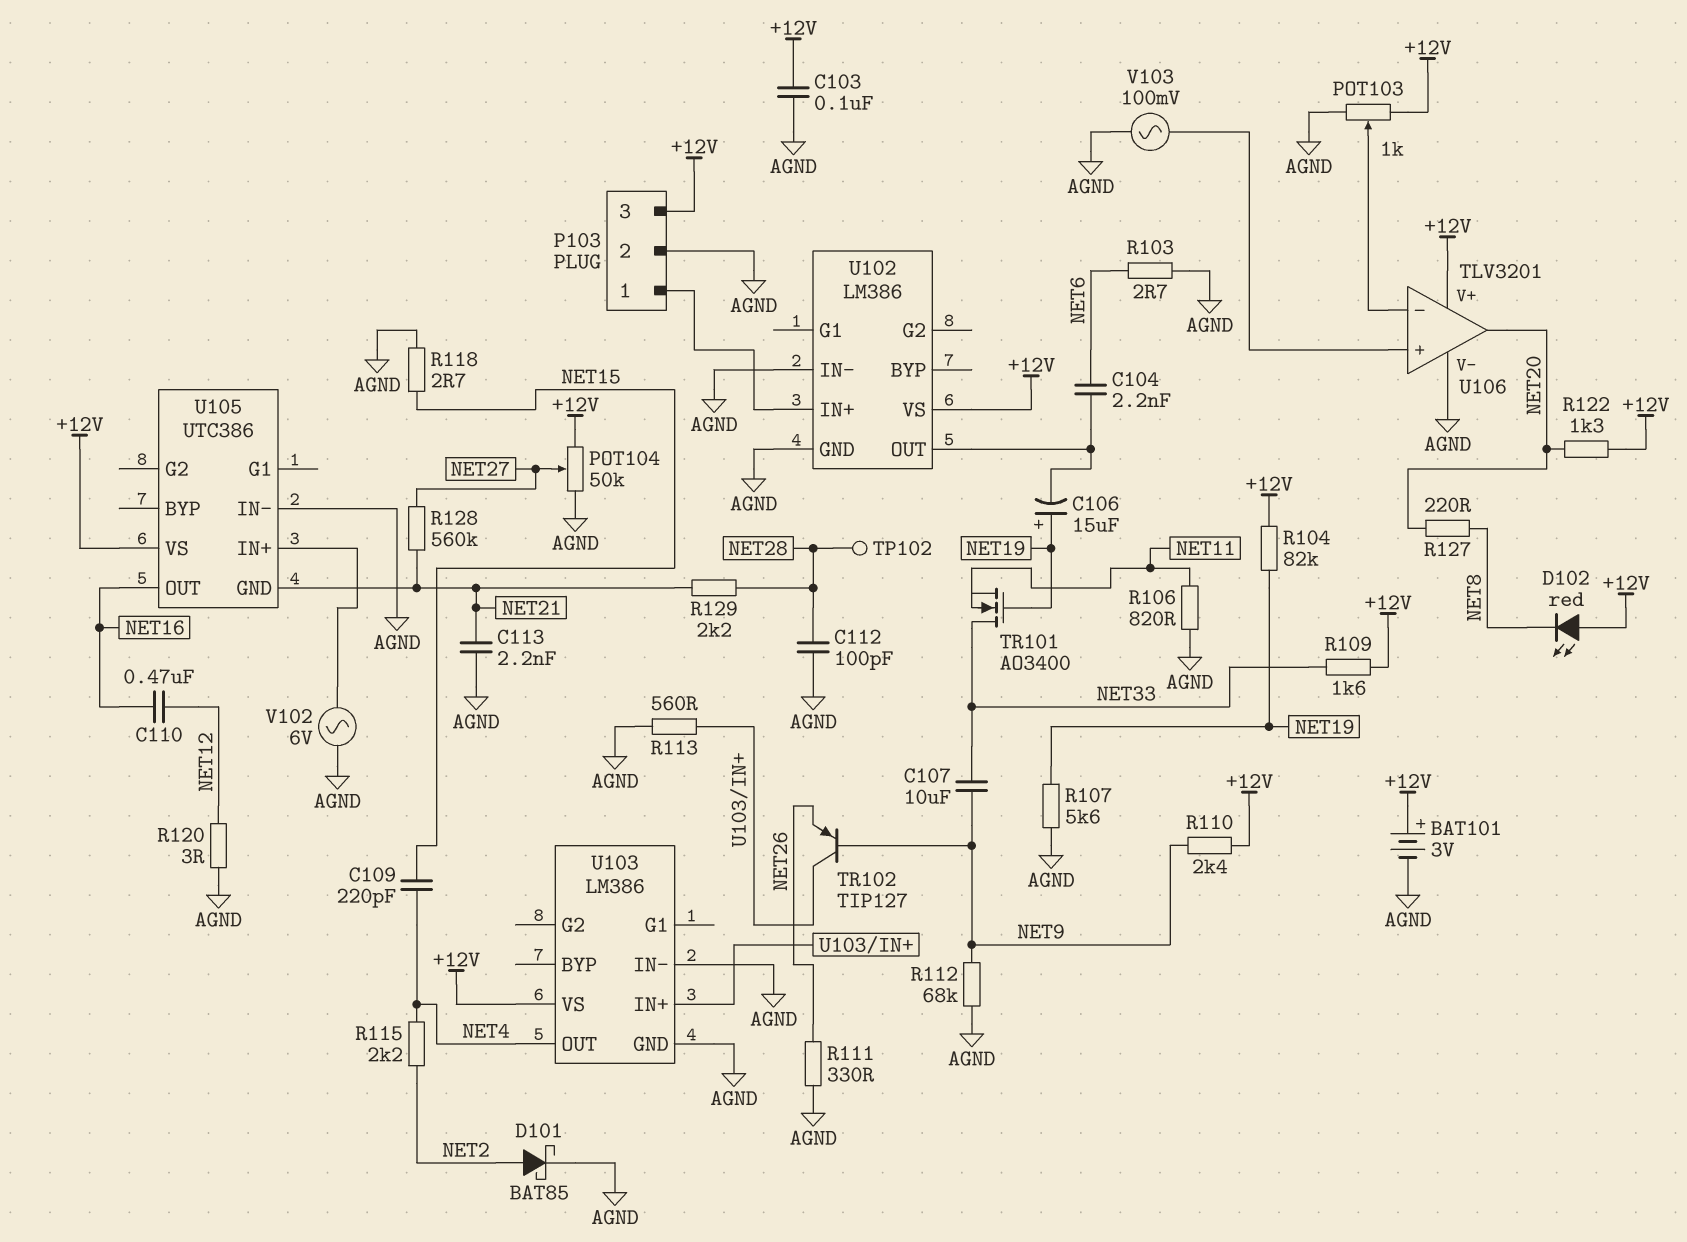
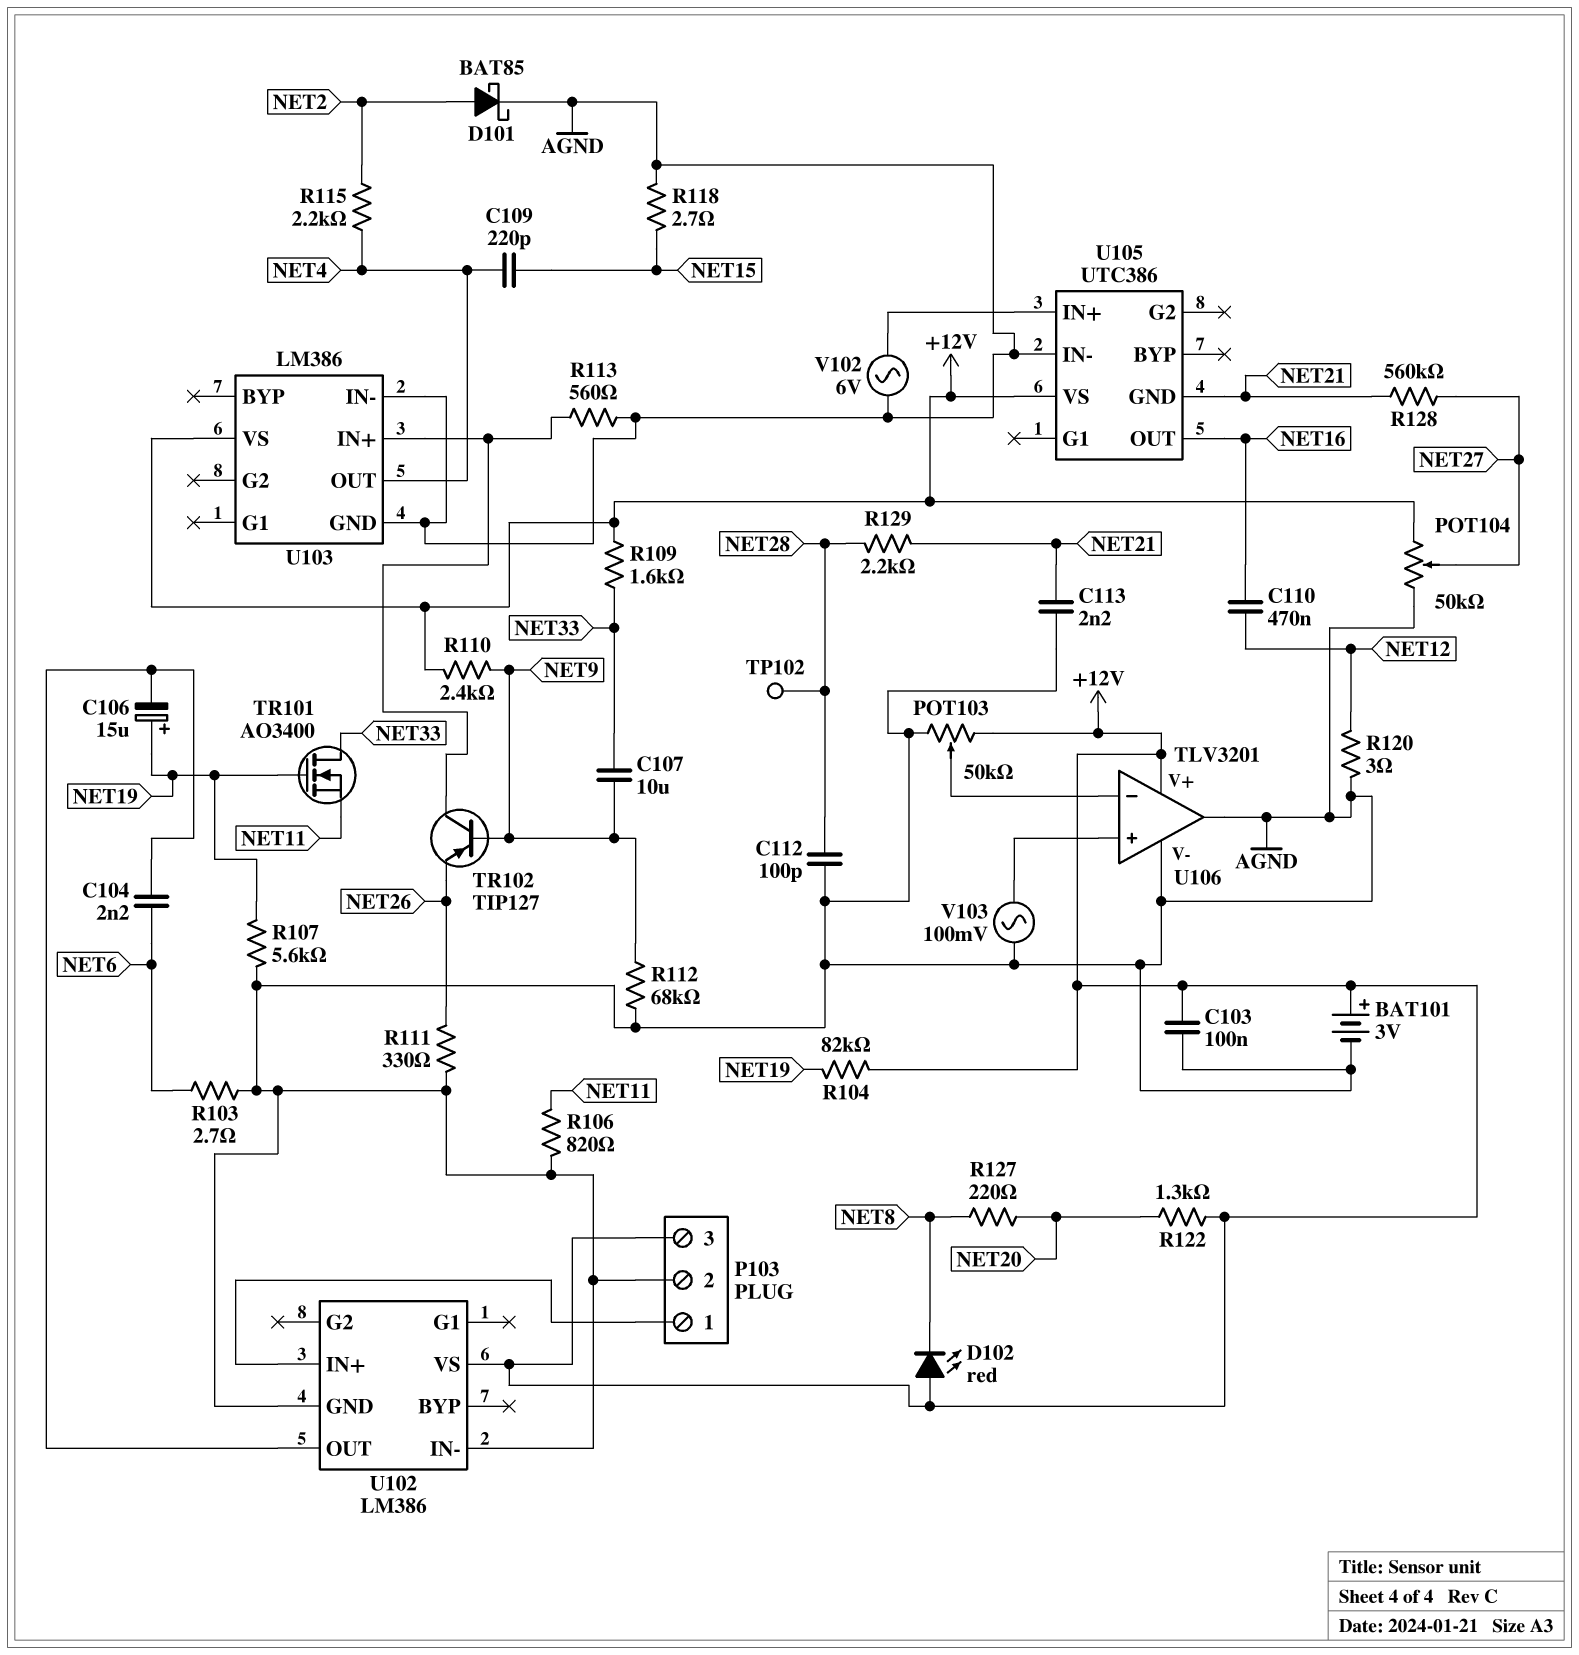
POT103: 1k (+12V, AGND, wiper U106/in-) -> 50k (+12V, AGND, wiper U106/in-)
U106 pin out: NET20 -> AGND

